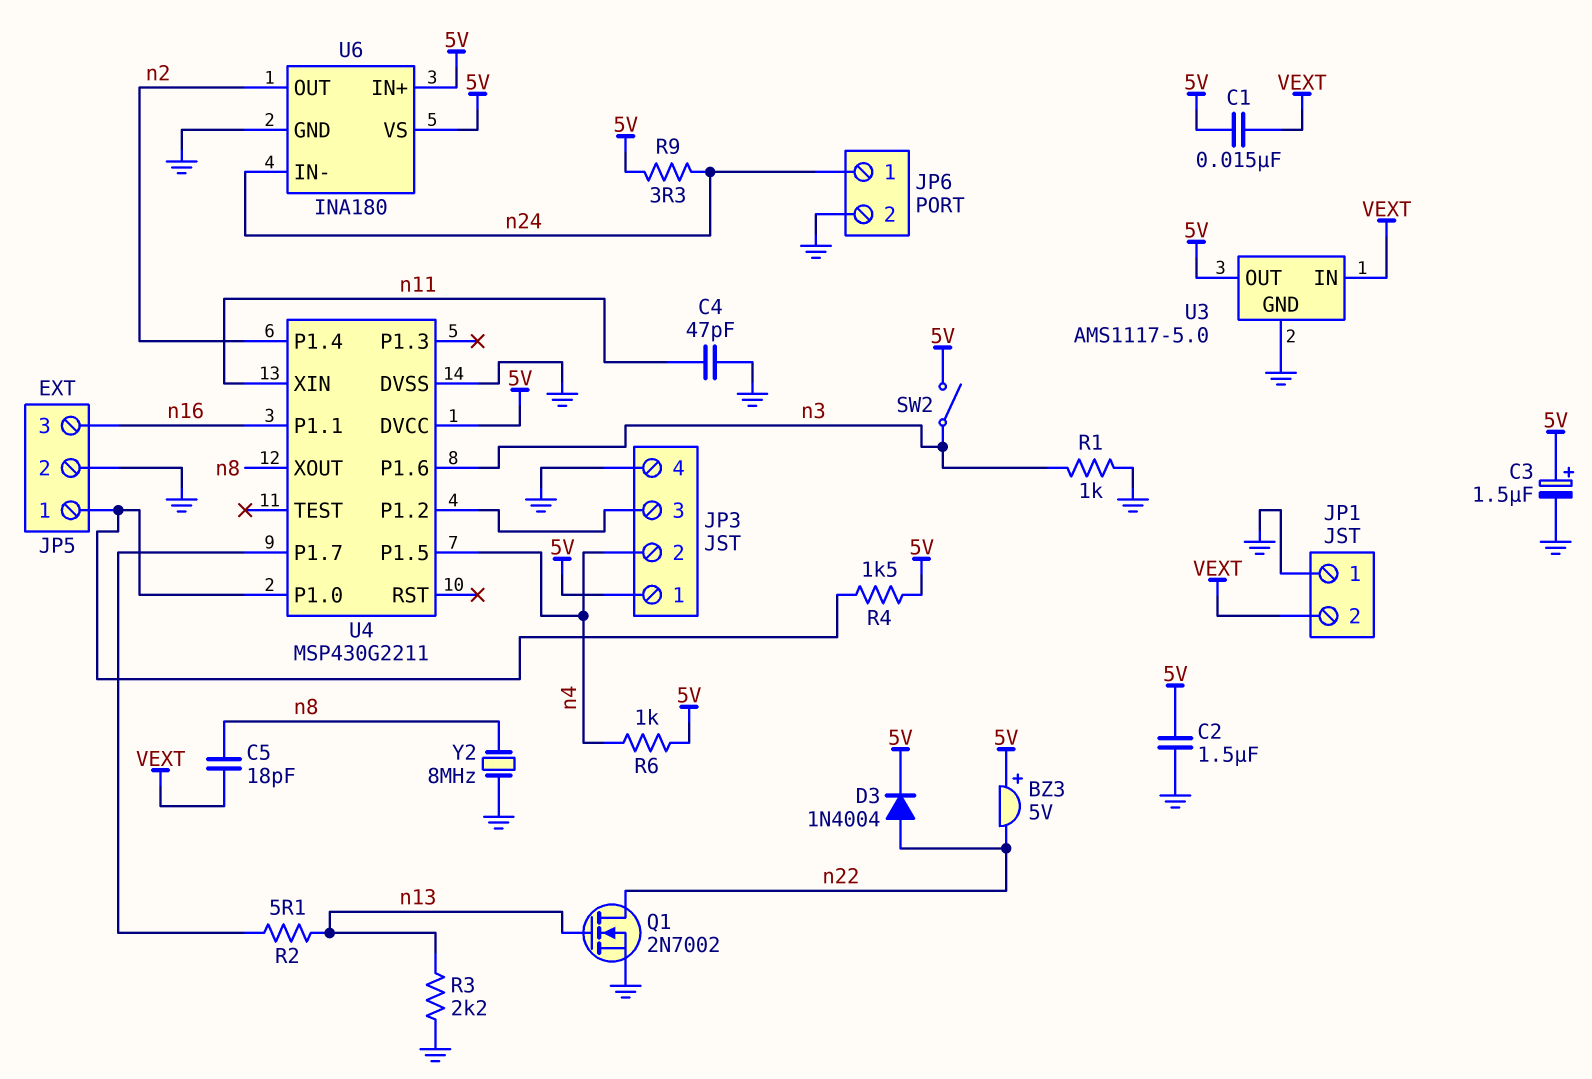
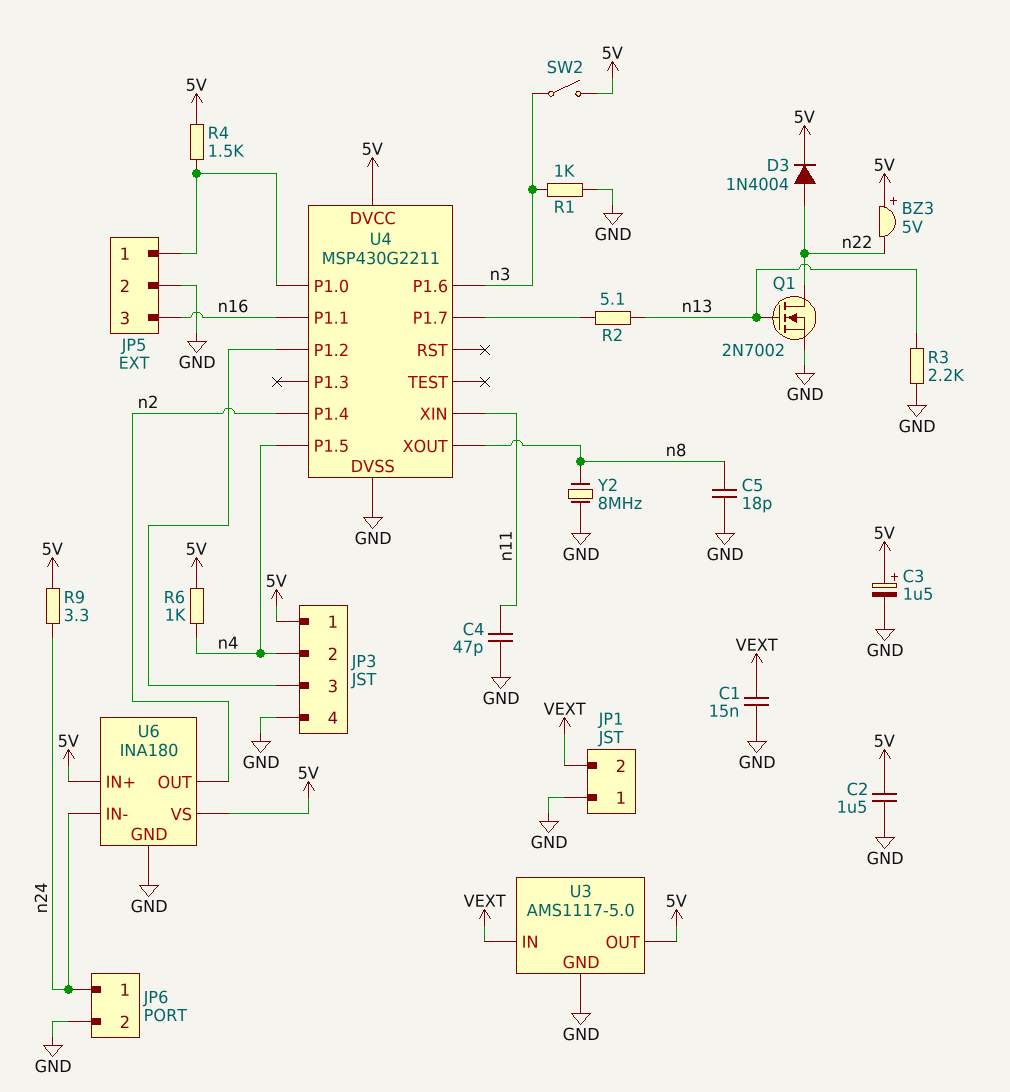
C1: 15nF (5V, VEXT) -> 15nF (GND, VEXT)
C5: 18pF (VEXT, n8) -> 18pF (GND, n8)

